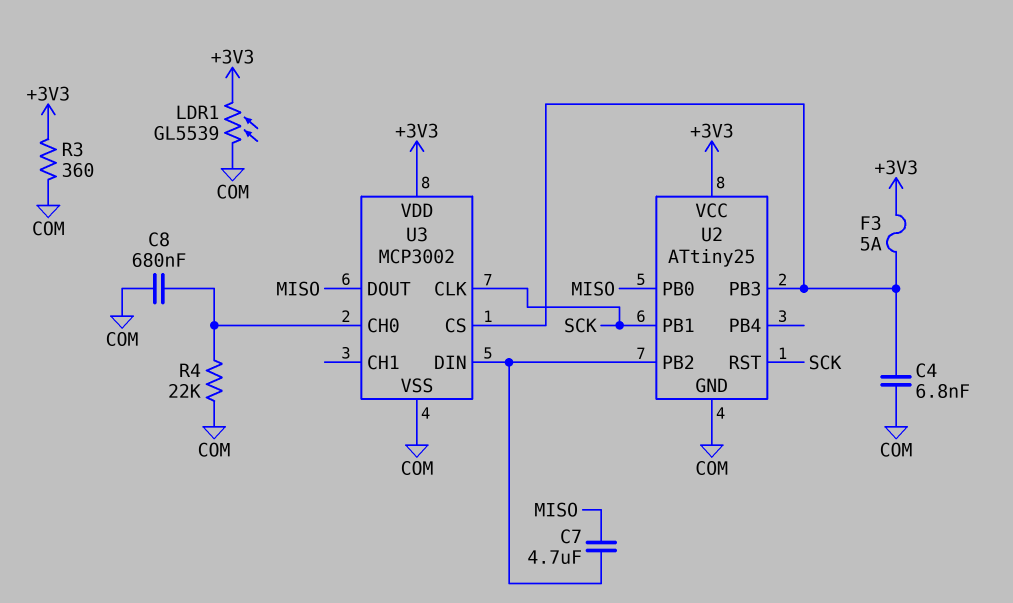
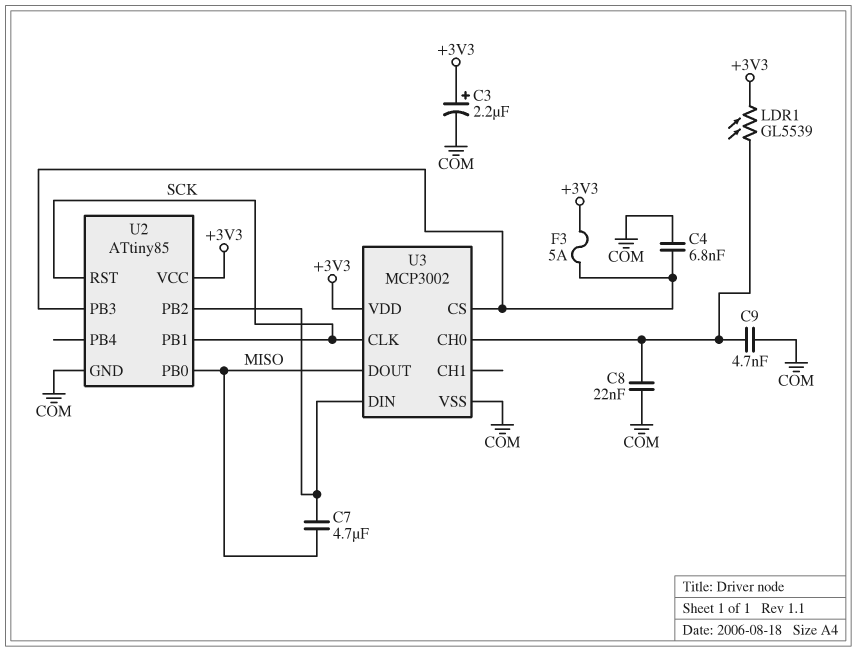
C3: none -> 2.2uF (plus +3V3, minus COM)
C8: 680nF (COM, U3/CH0) -> 22nF (COM, U3/CH0)
C9: none -> 4.7nF (COM, U3/CH0)
LDR1: GL5539 (+3V3, COM) -> GL5539 (+3V3, U3/CH0)
R3: 360 (+3V3, COM) -> none
R4: 22k (COM, U3/CH0) -> none
U2: ATtiny25 -> ATtiny85

